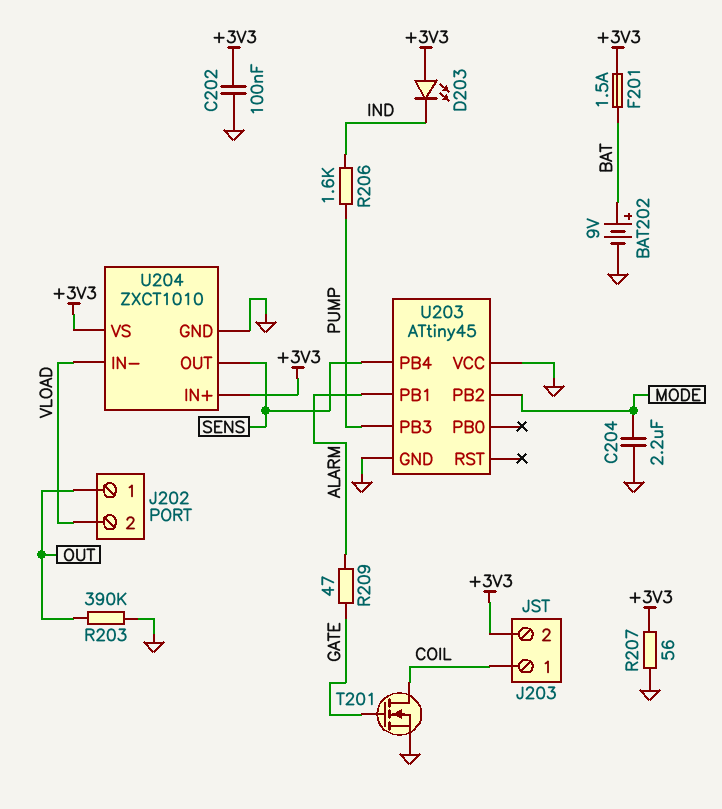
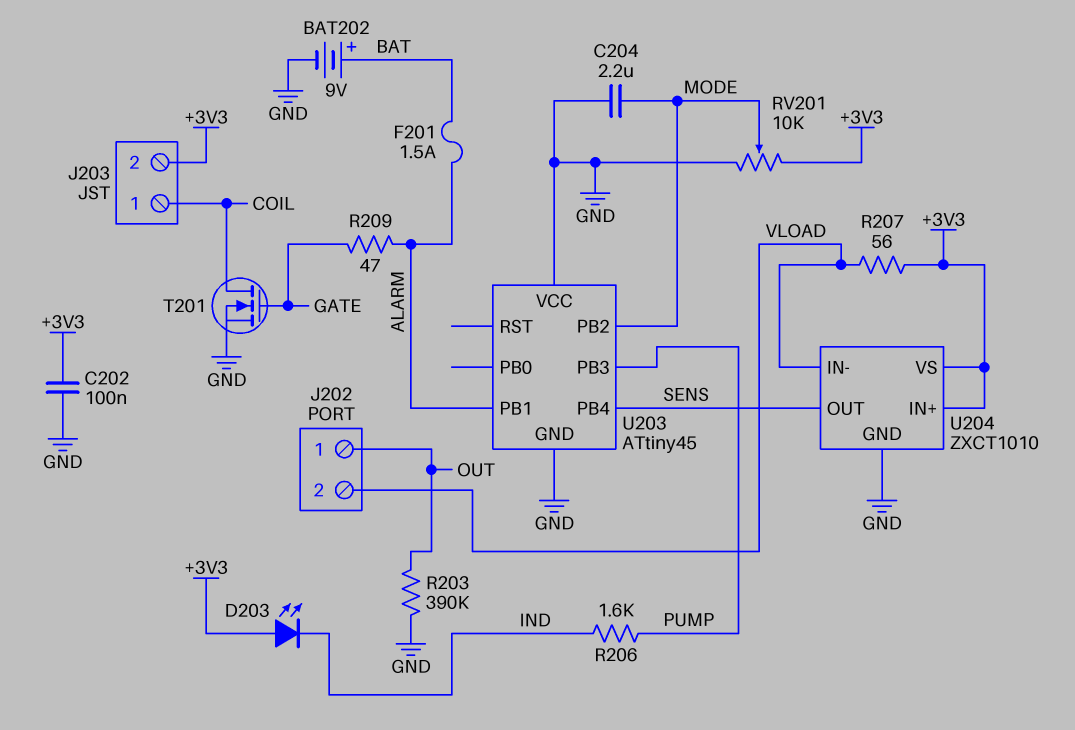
F201: 1.5A (+3V3, BAT) -> 1.5A (ALARM, BAT)
R207: 56 (+3V3, GND) -> 56 (+3V3, VLOAD)
RV201: none -> 10k (+3V3, GND, wiper MODE)

